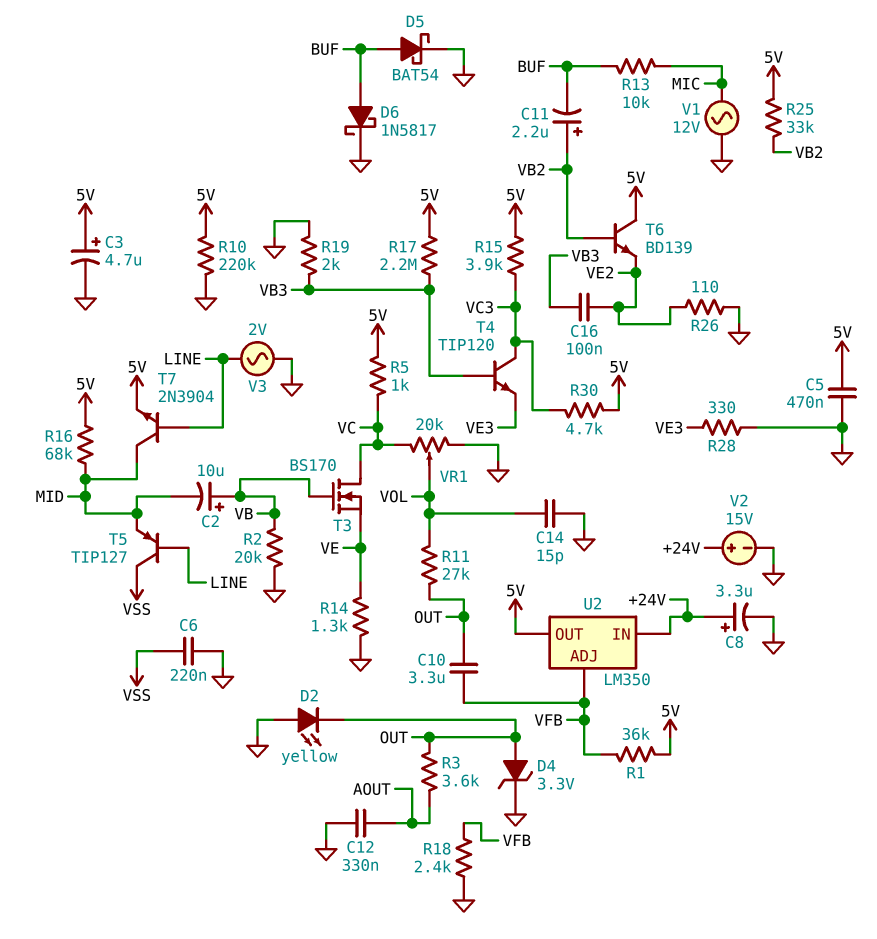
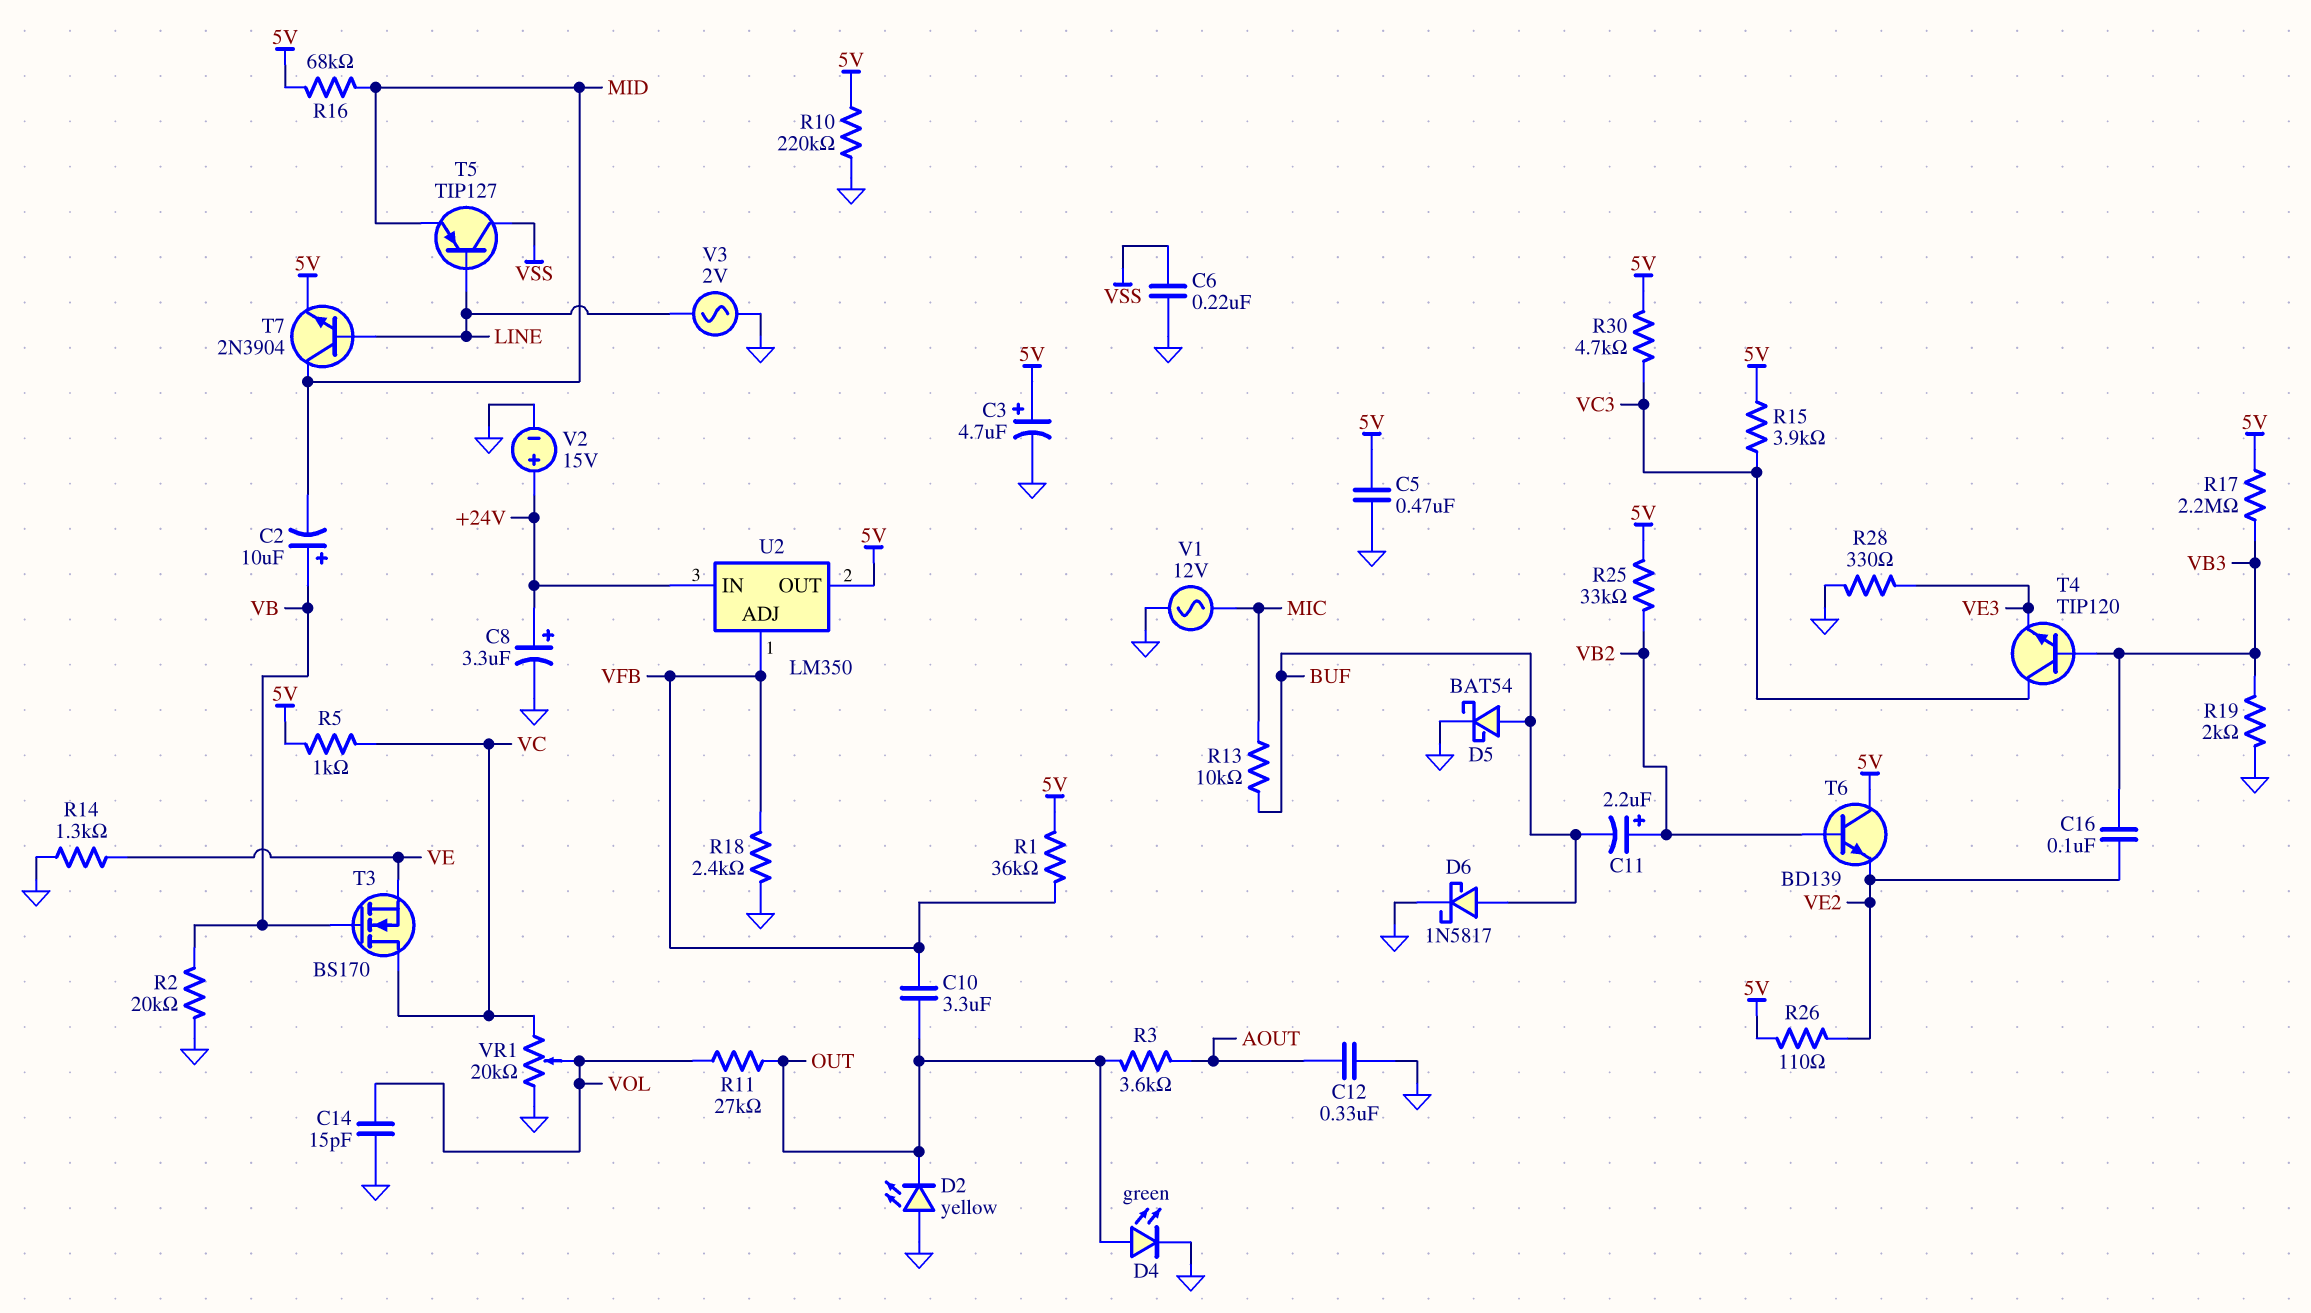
D4: zener 3.3V (A OUT, K GND) -> LED green (A OUT, K GND)
R26: 110 (GND, VE2) -> 110 (5V, VE2)

